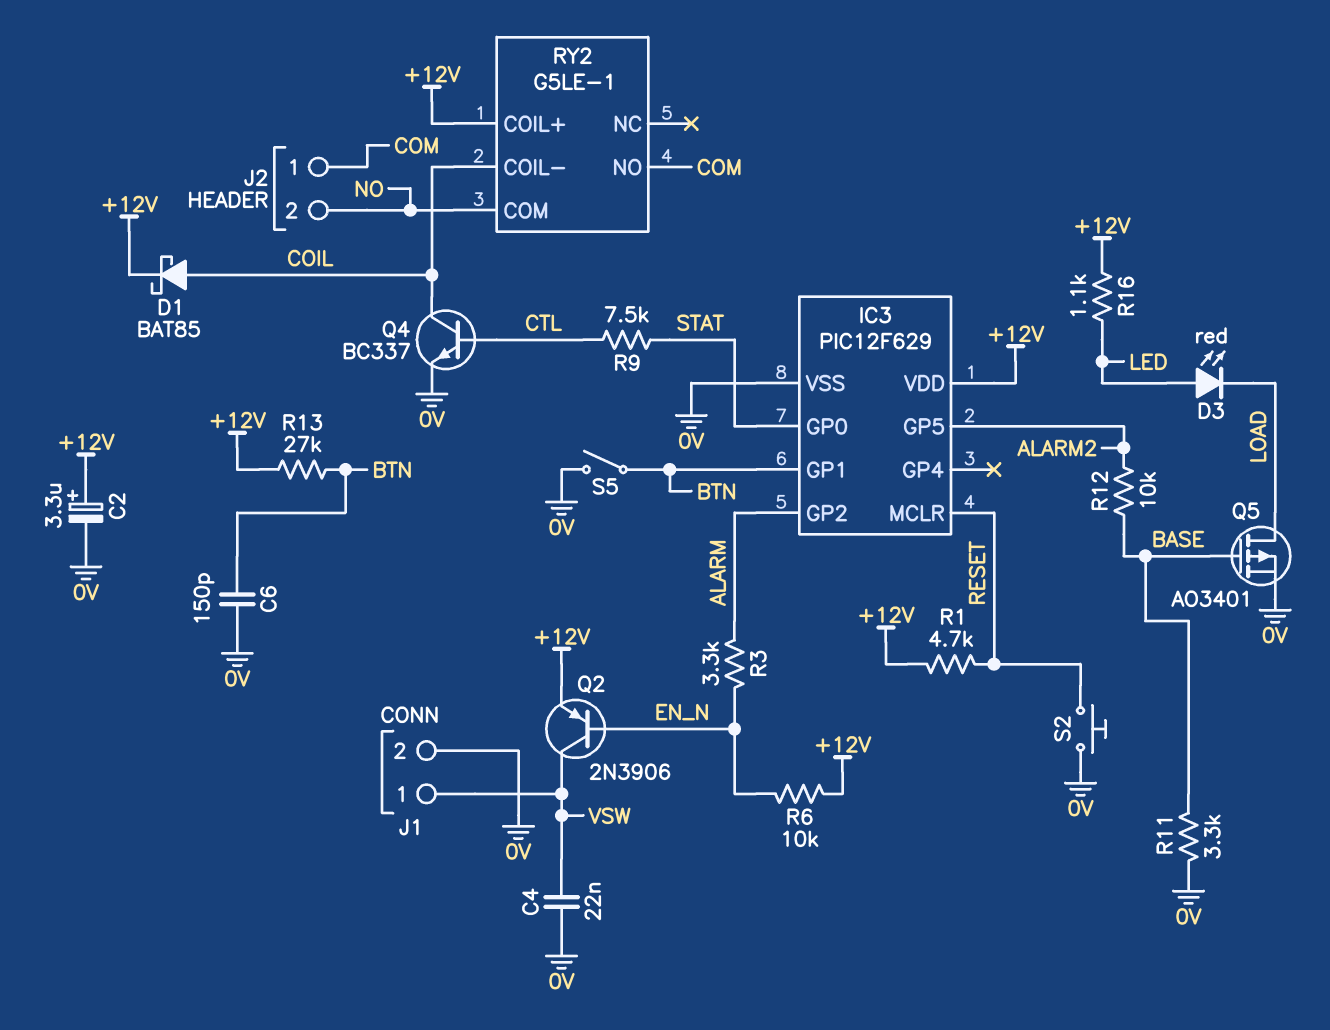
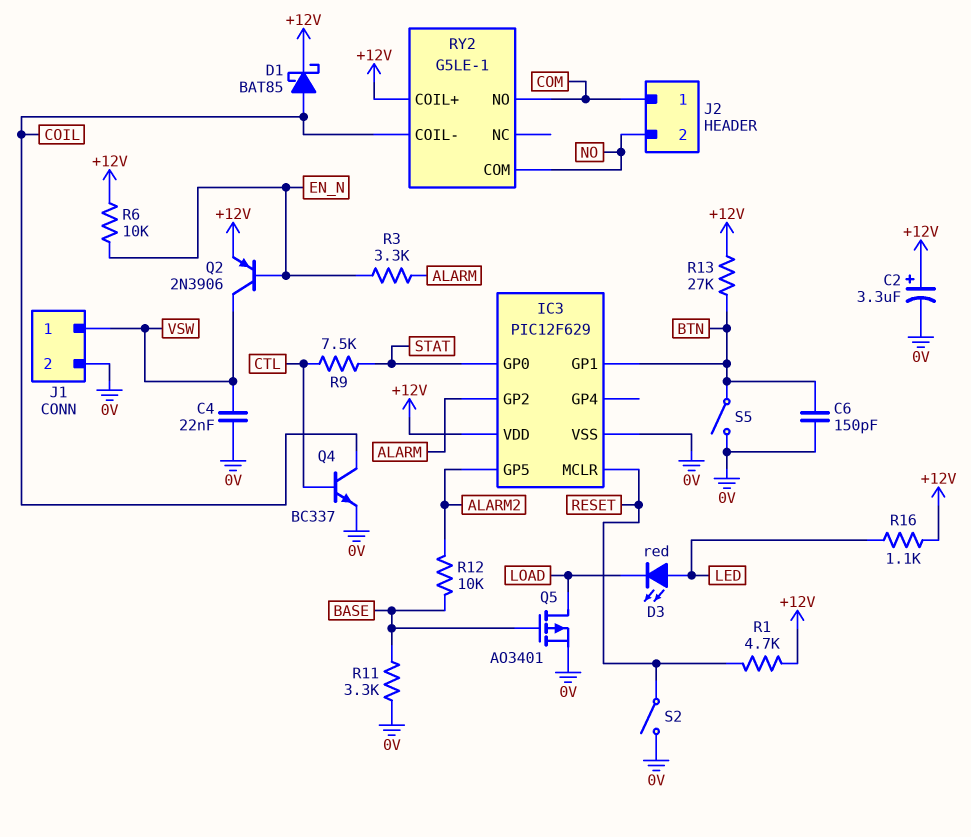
S2: button (0V, RESET) -> switch (0V, RESET)

